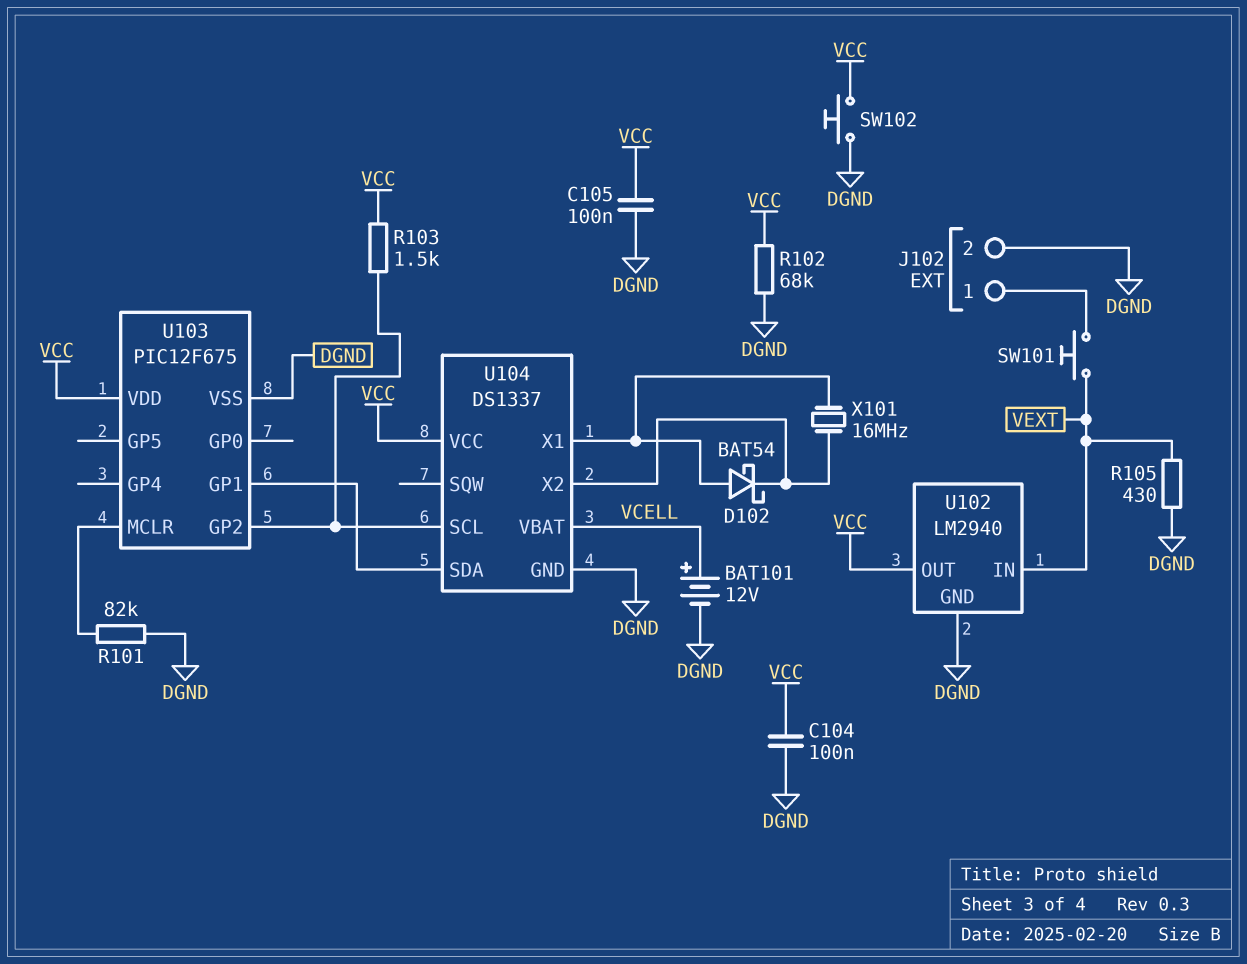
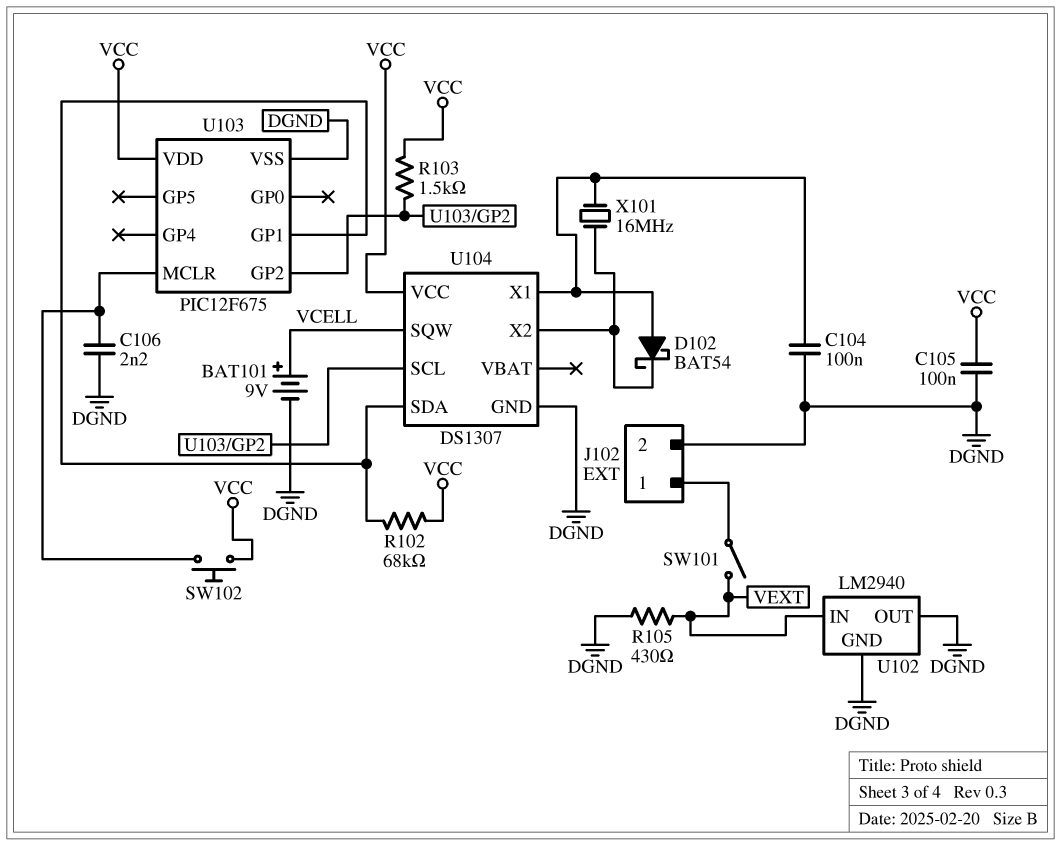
BAT101: 12V (plus VCELL, minus DGND) -> 9V (plus VCELL, minus DGND)
C104: 100nF (DGND, VCC) -> 100nF (DGND, U104/X1)
C106: none -> 2.2nF (DGND, U103/MCLR)
R101: 82k (DGND, U103/MCLR) -> none
R102: 68k (DGND, VCC) -> 68k (U103/GP1, VCC)
SW101: button (J102/1, VEXT) -> switch (J102/1, VEXT)
SW102: button (DGND, VCC) -> button (U103/MCLR, VCC)
U102 pin OUT: VCC -> DGND
U104: DS1337 -> DS1307
U104 pin SQW: none -> VCELL
U104 pin VBAT: VCELL -> none

